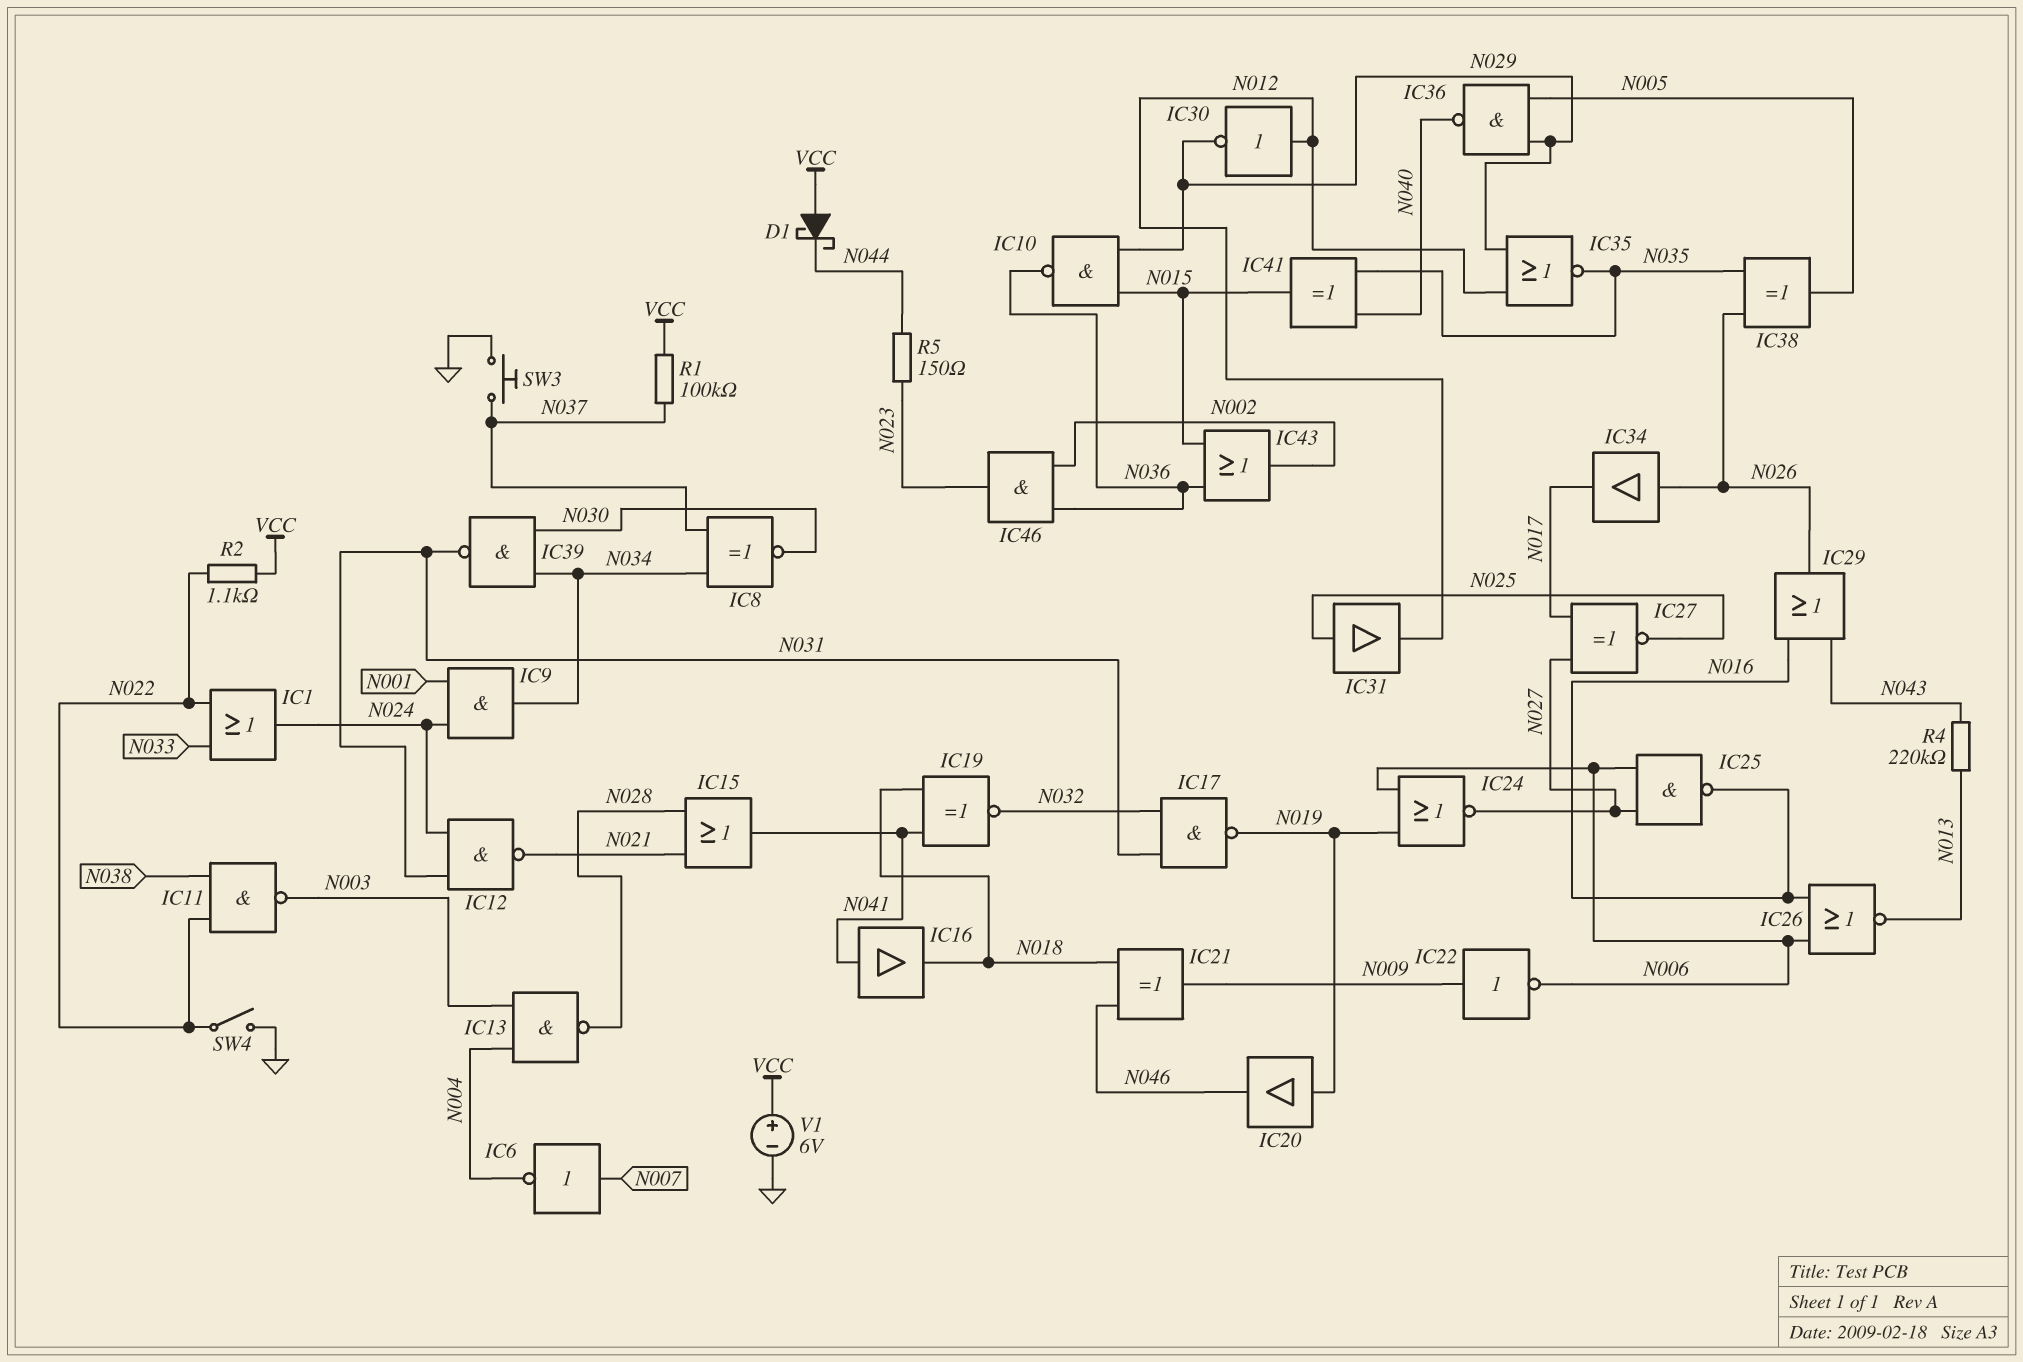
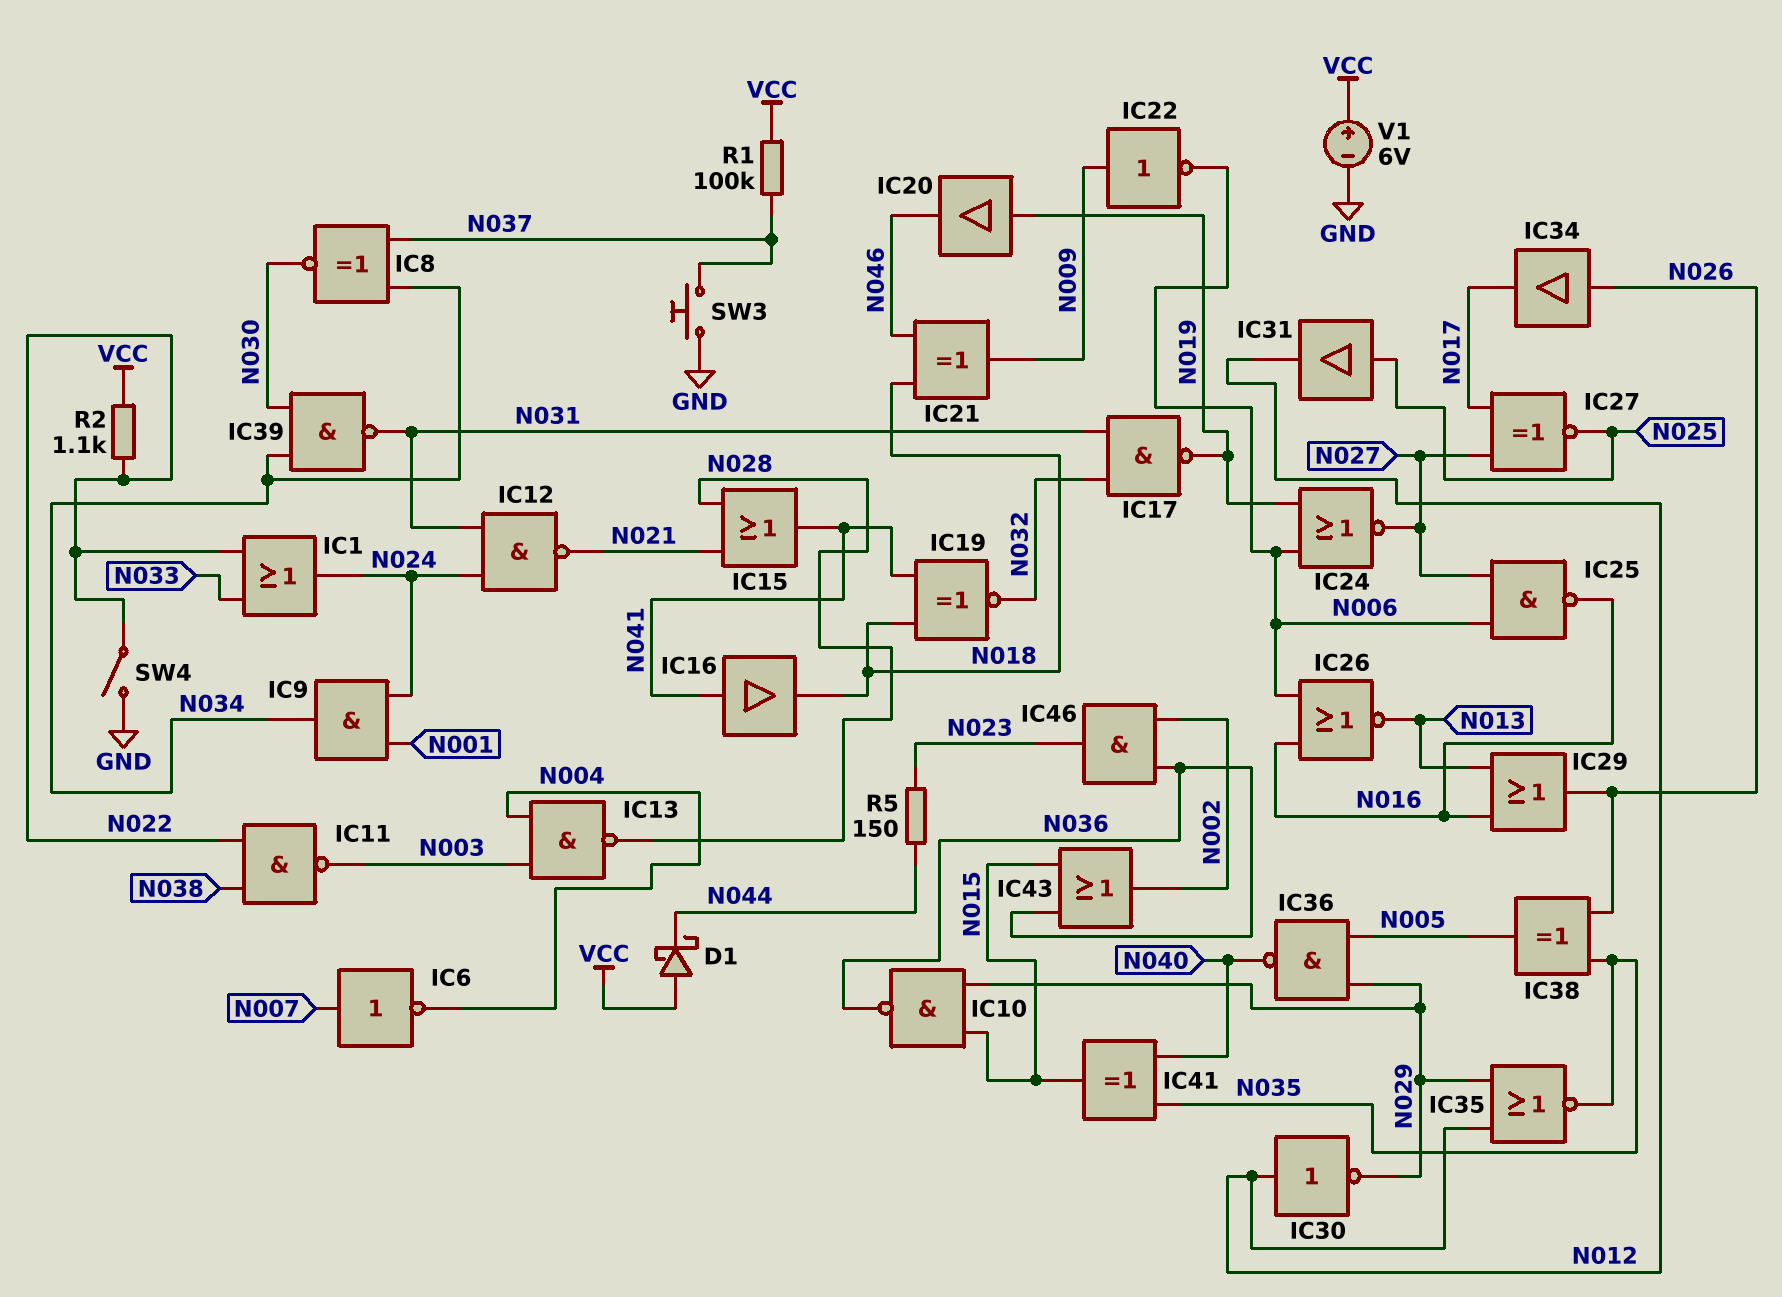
IC29: OR (in N016, in N043, out N026) -> OR (in N013, in N016, out N026)
R4: 220k (N013, N043) -> none

